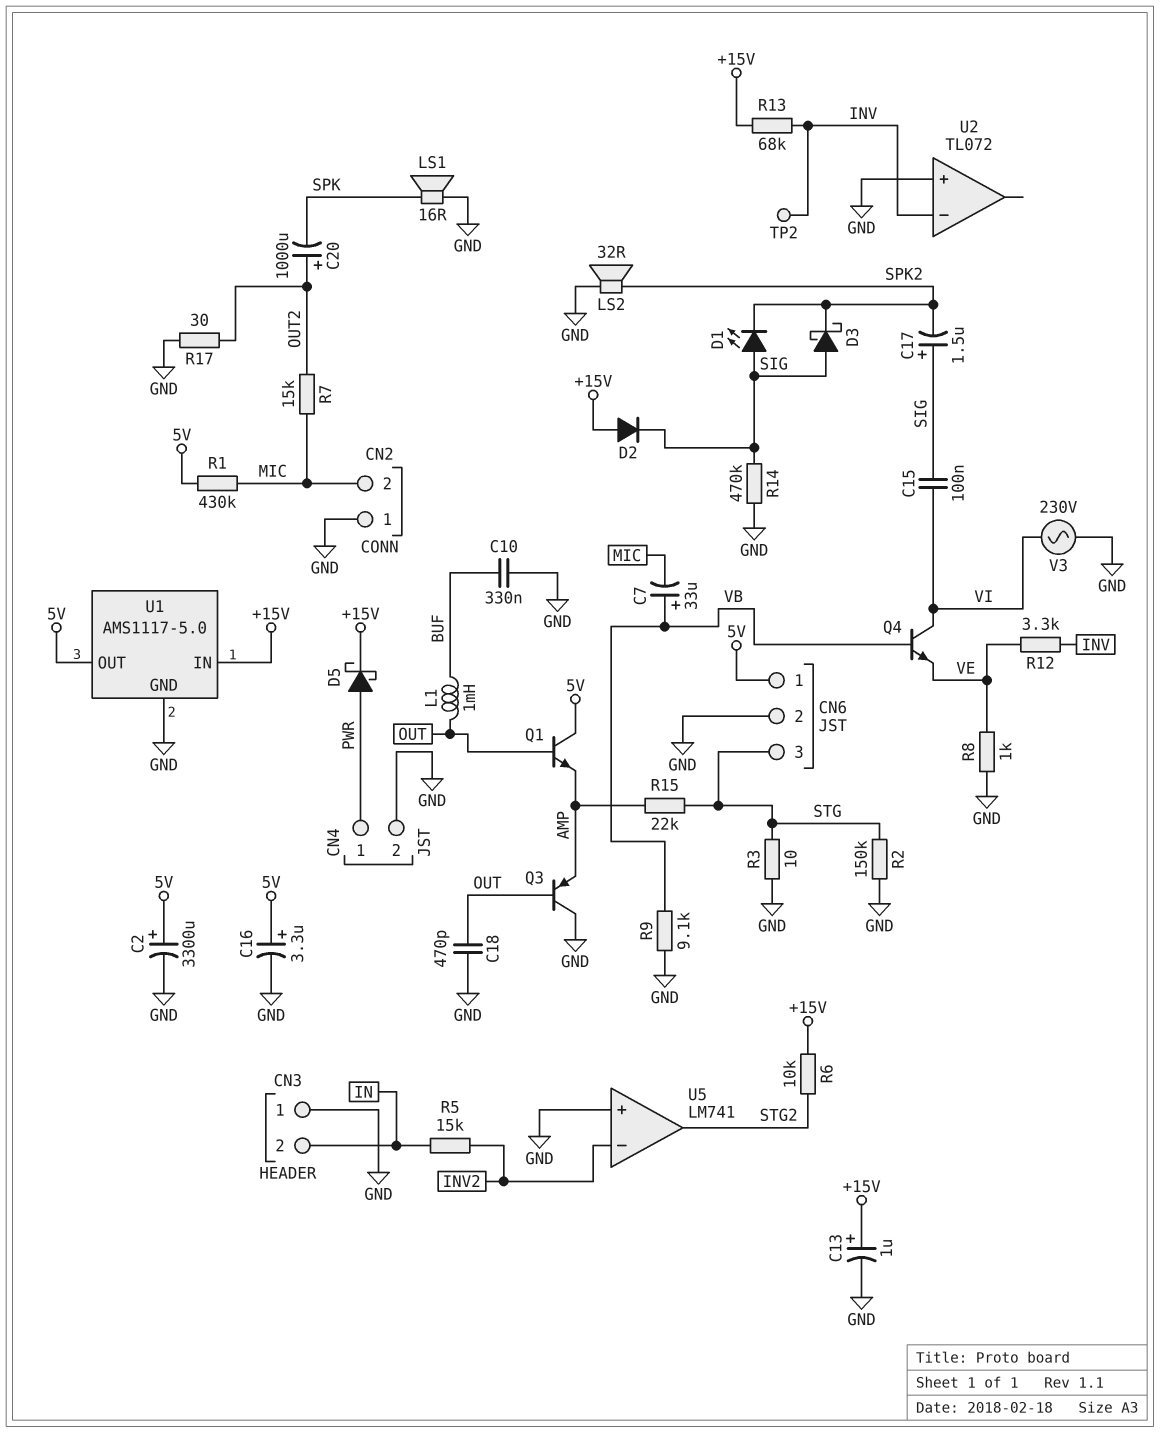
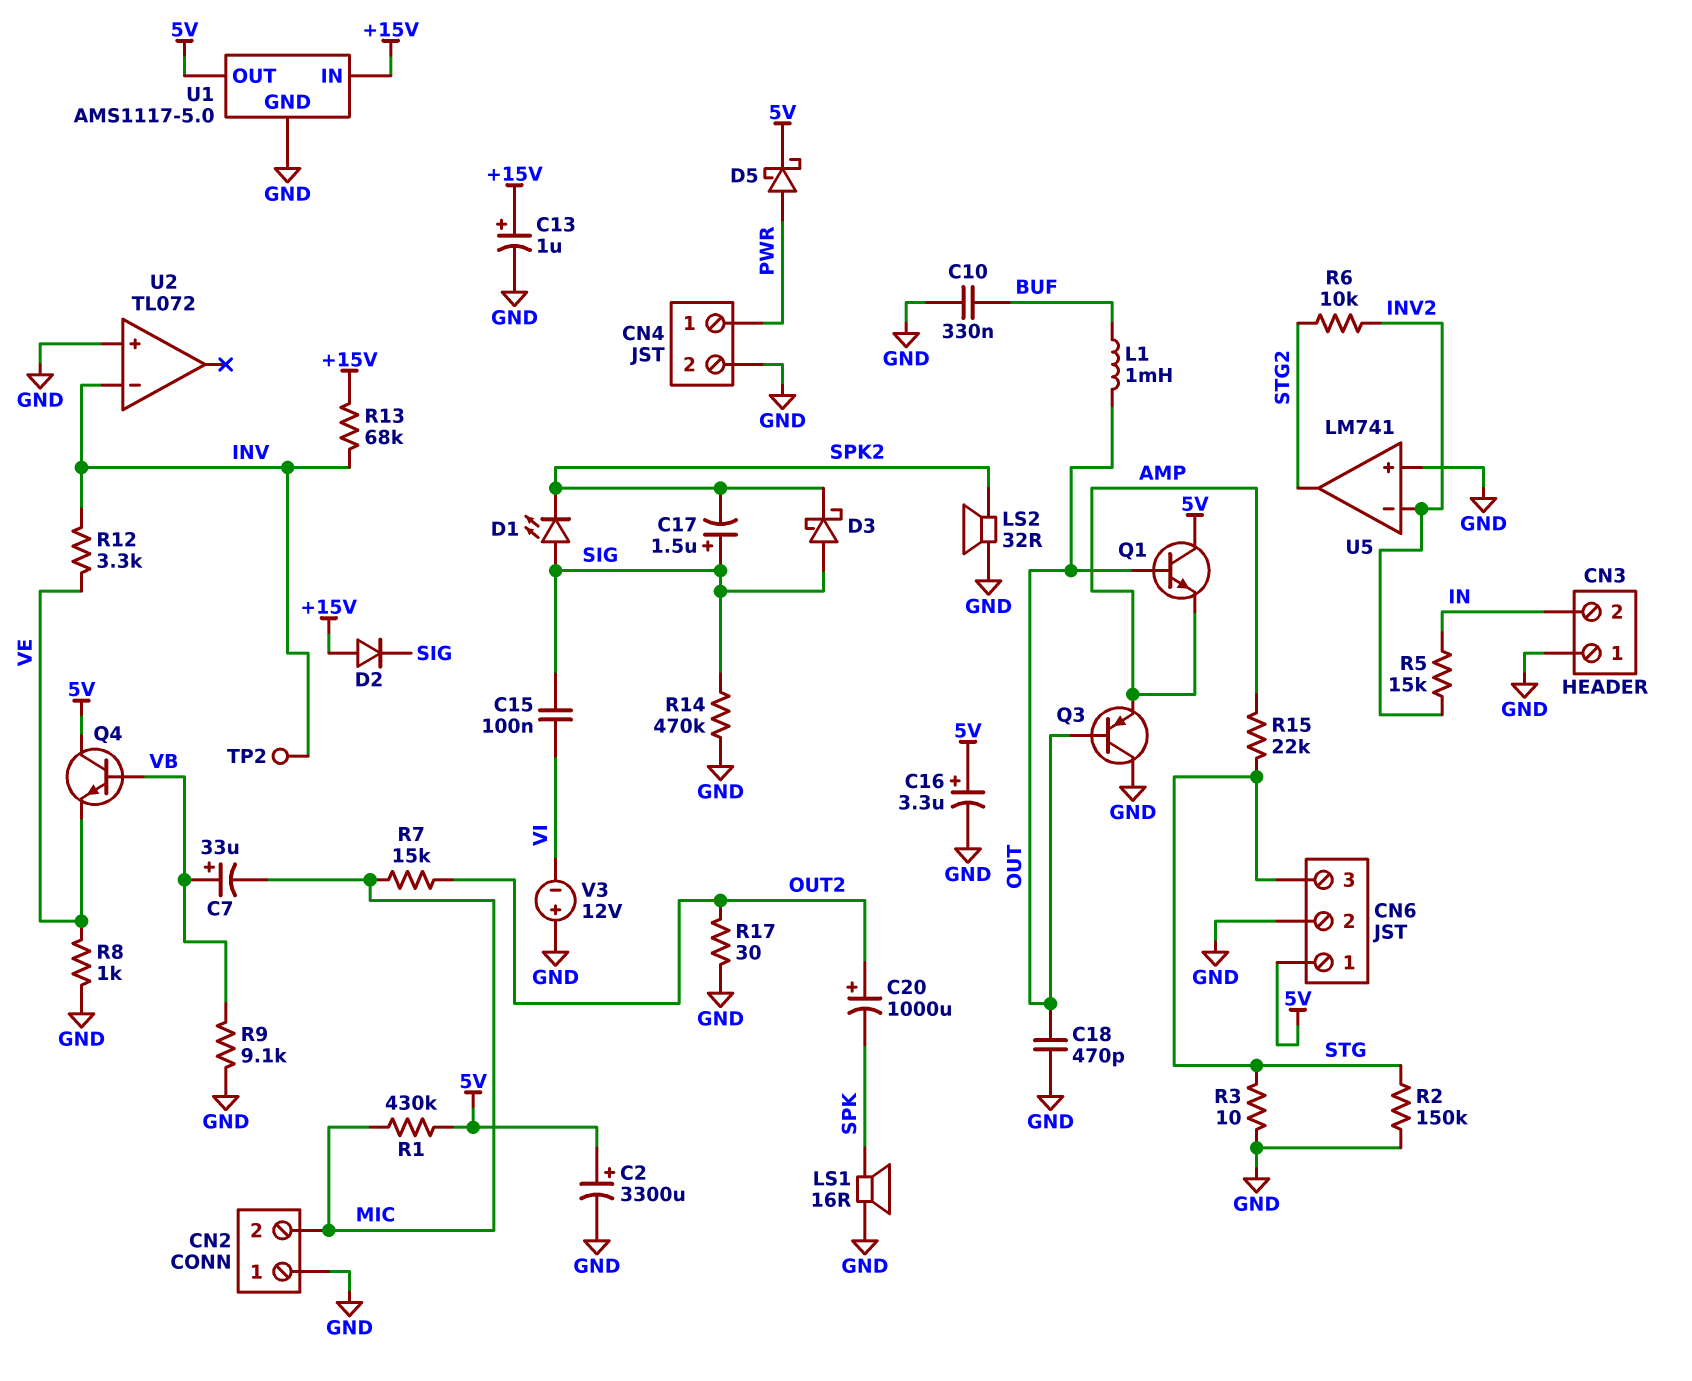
D5: schottky (A PWR, K +15V) -> schottky (A PWR, K 5V)
Q4: NPN (B VB, C VI, E VE) -> NPN (B VB, C 5V, E VE)
R6: 10k (+15V, STG2) -> 10k (INV2, STG2)
V3: AC 230V (GND, VI) -> 12V (plus GND, minus VI)

